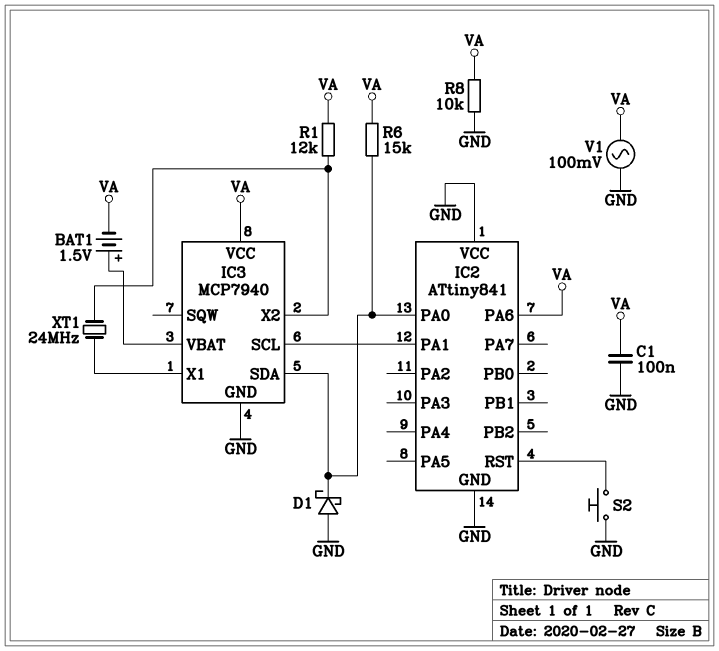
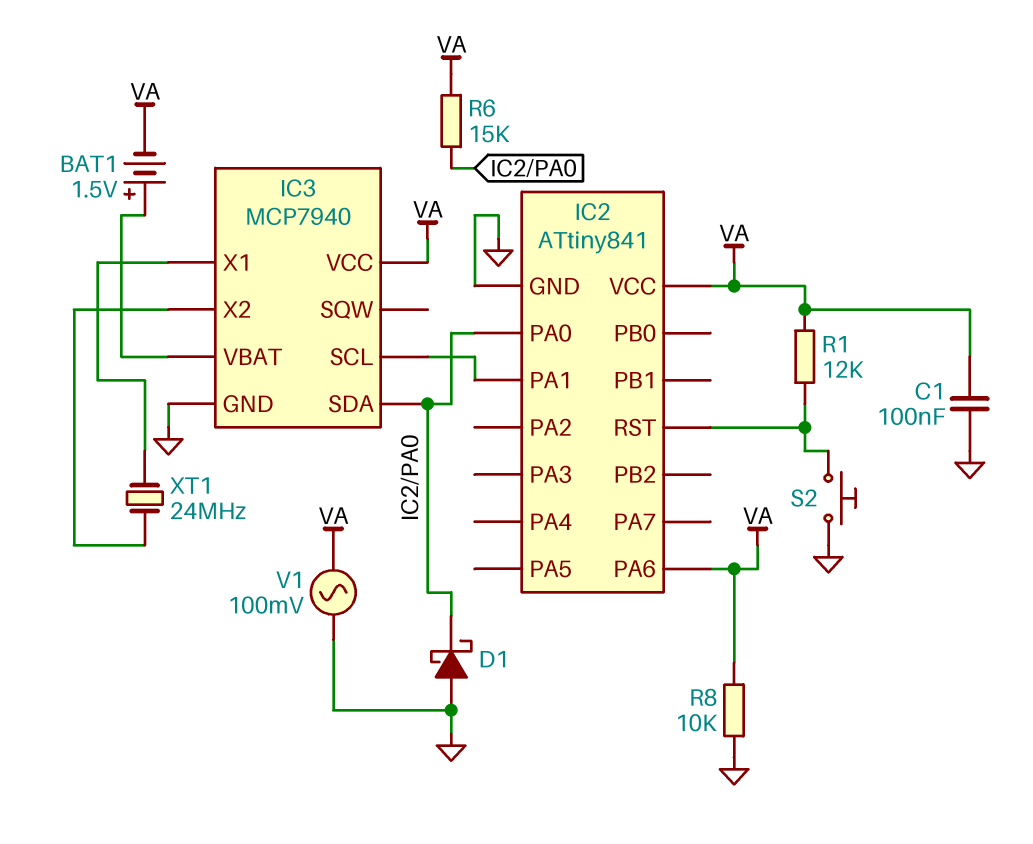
IC2 pin VCC: GND -> VA
R1: 12k (IC3/X2, VA) -> 12k (IC2/RST, VA)

